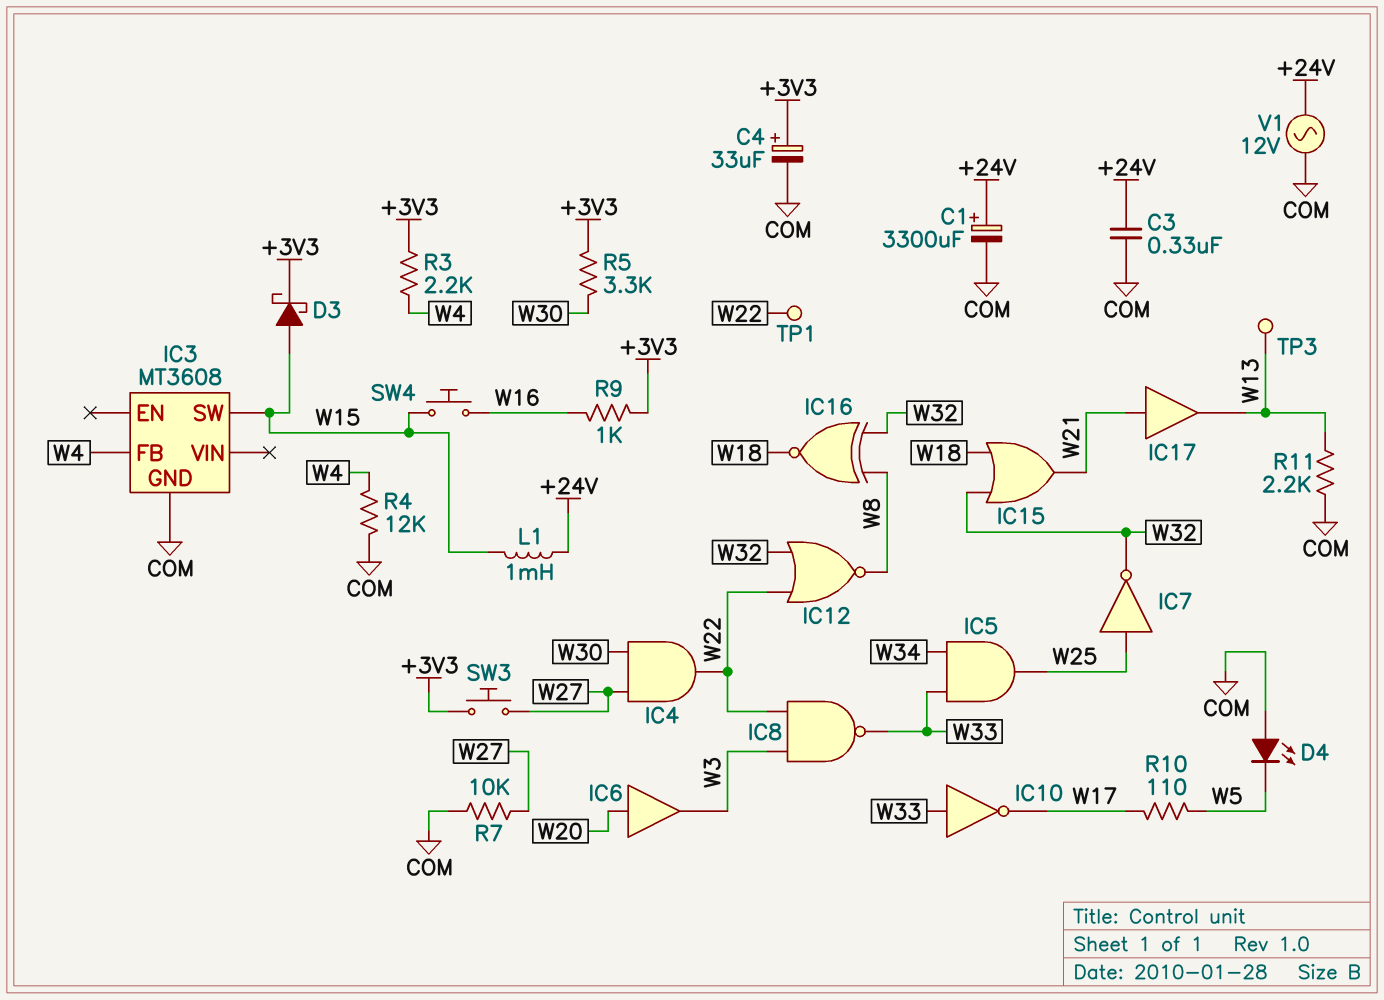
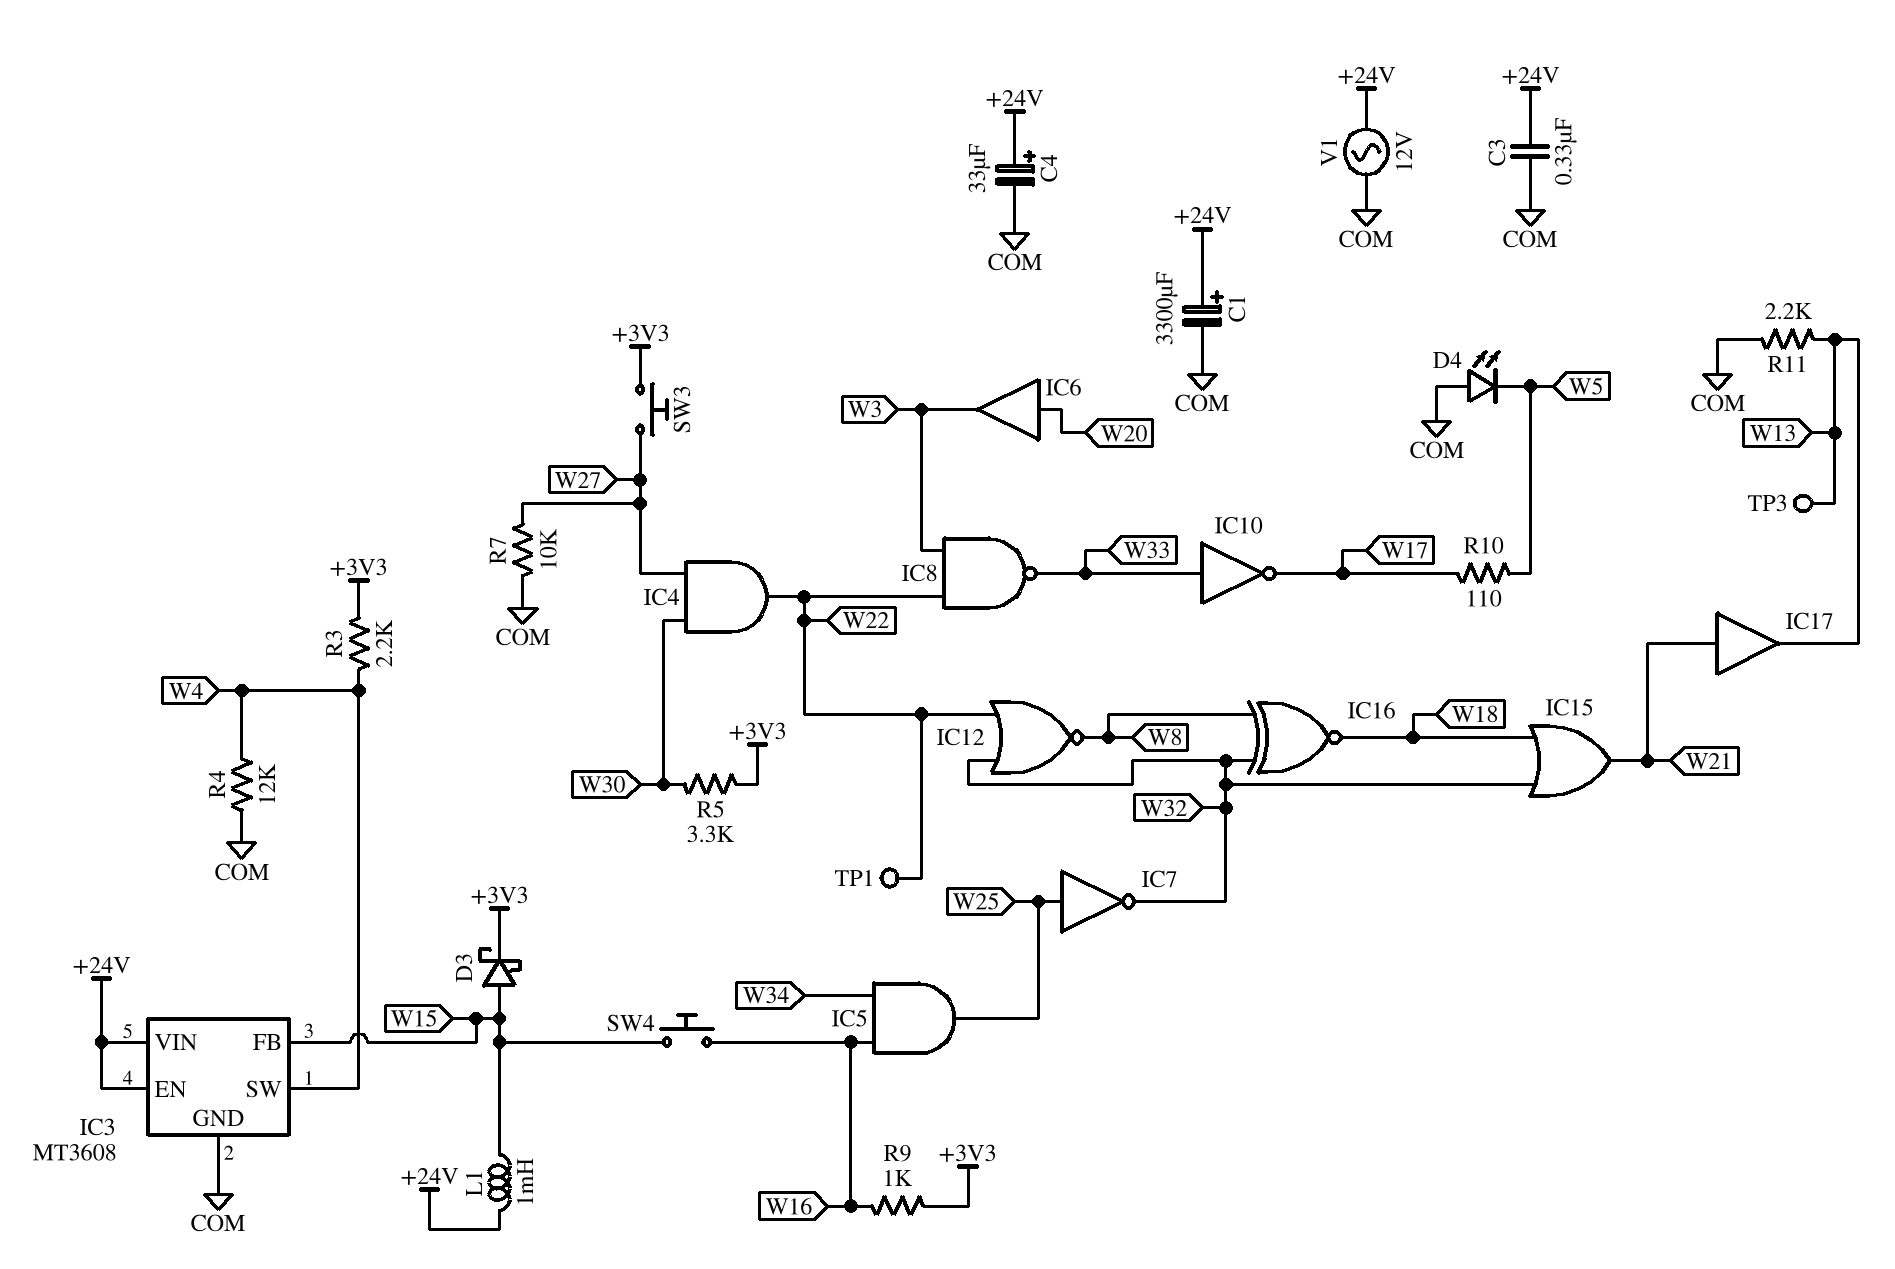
C4: 33uF (plus +3V3, minus COM) -> 33uF (plus +24V, minus COM)
IC3 pin EN: none -> +24V
IC3 pin FB: W4 -> W15
IC3 pin SW: W15 -> W4
IC3 pin VIN: none -> +24V
IC5: AND (in W33, in W34, out W25) -> AND (in W16, in W34, out W25)

